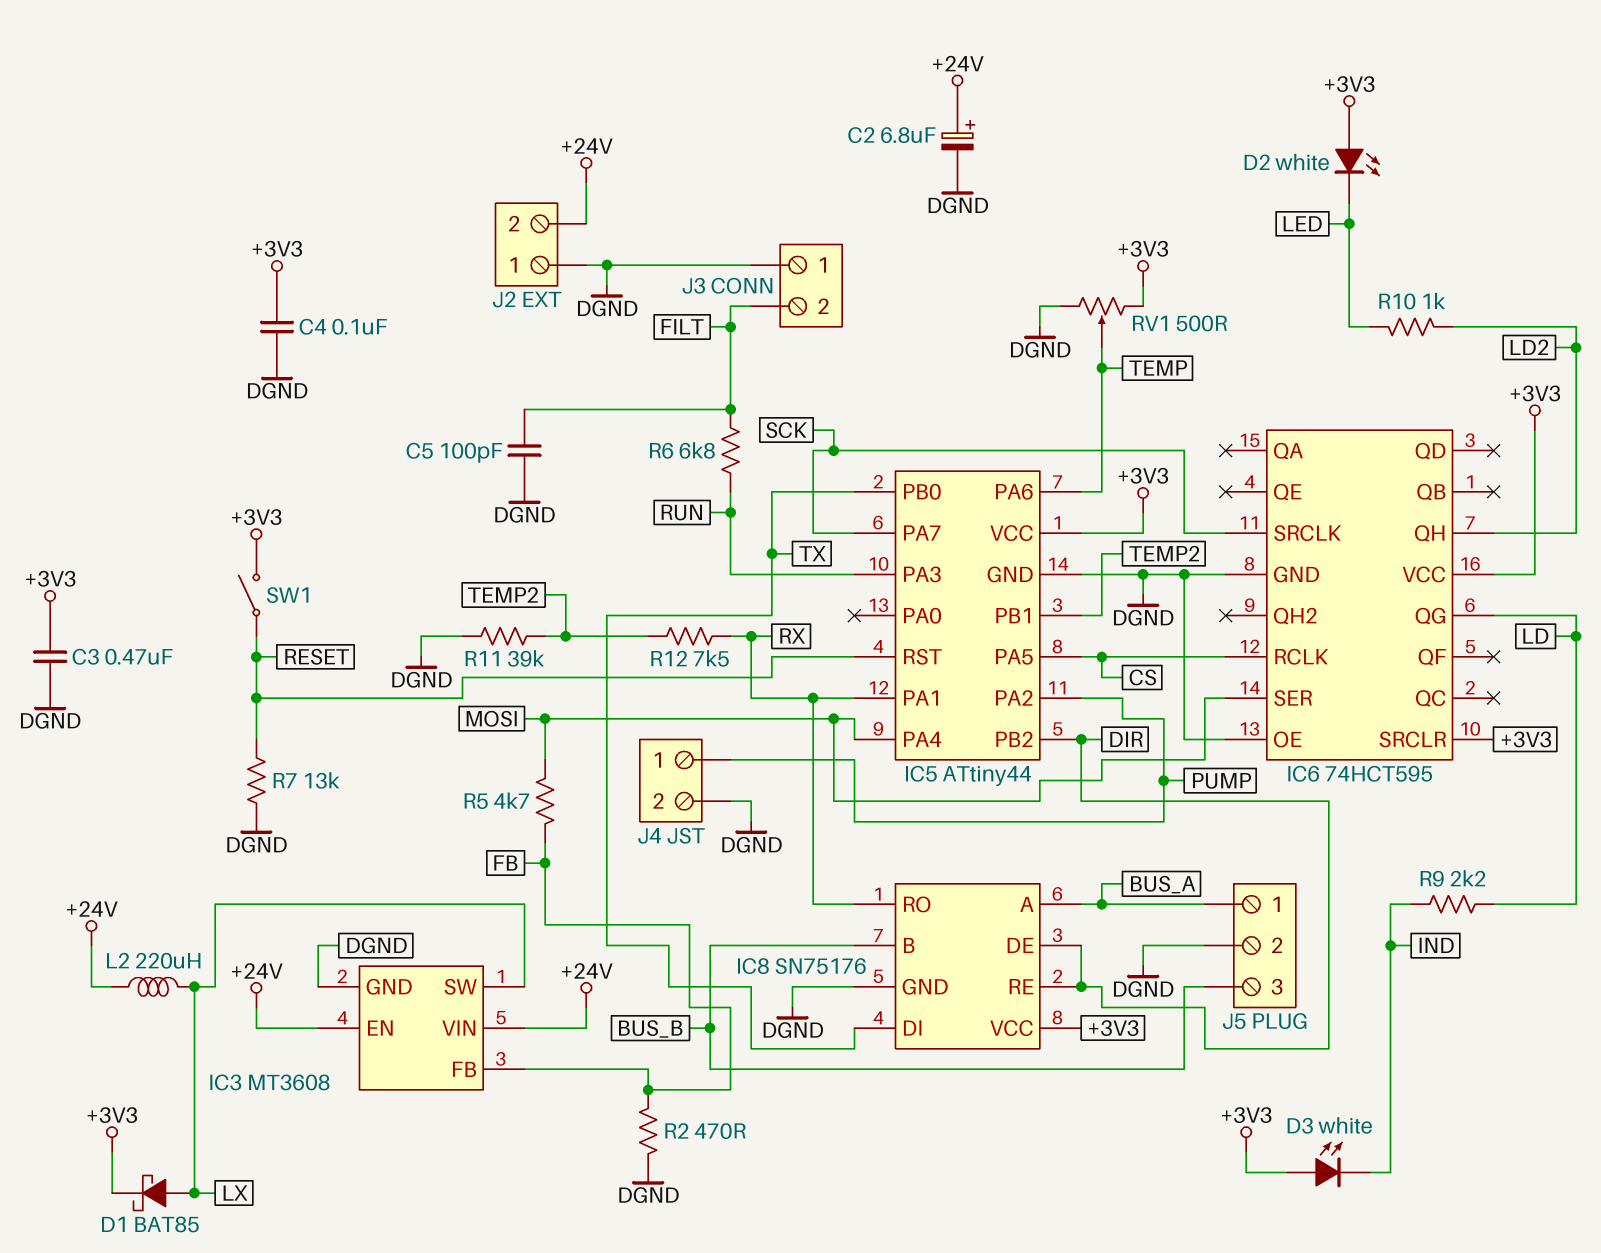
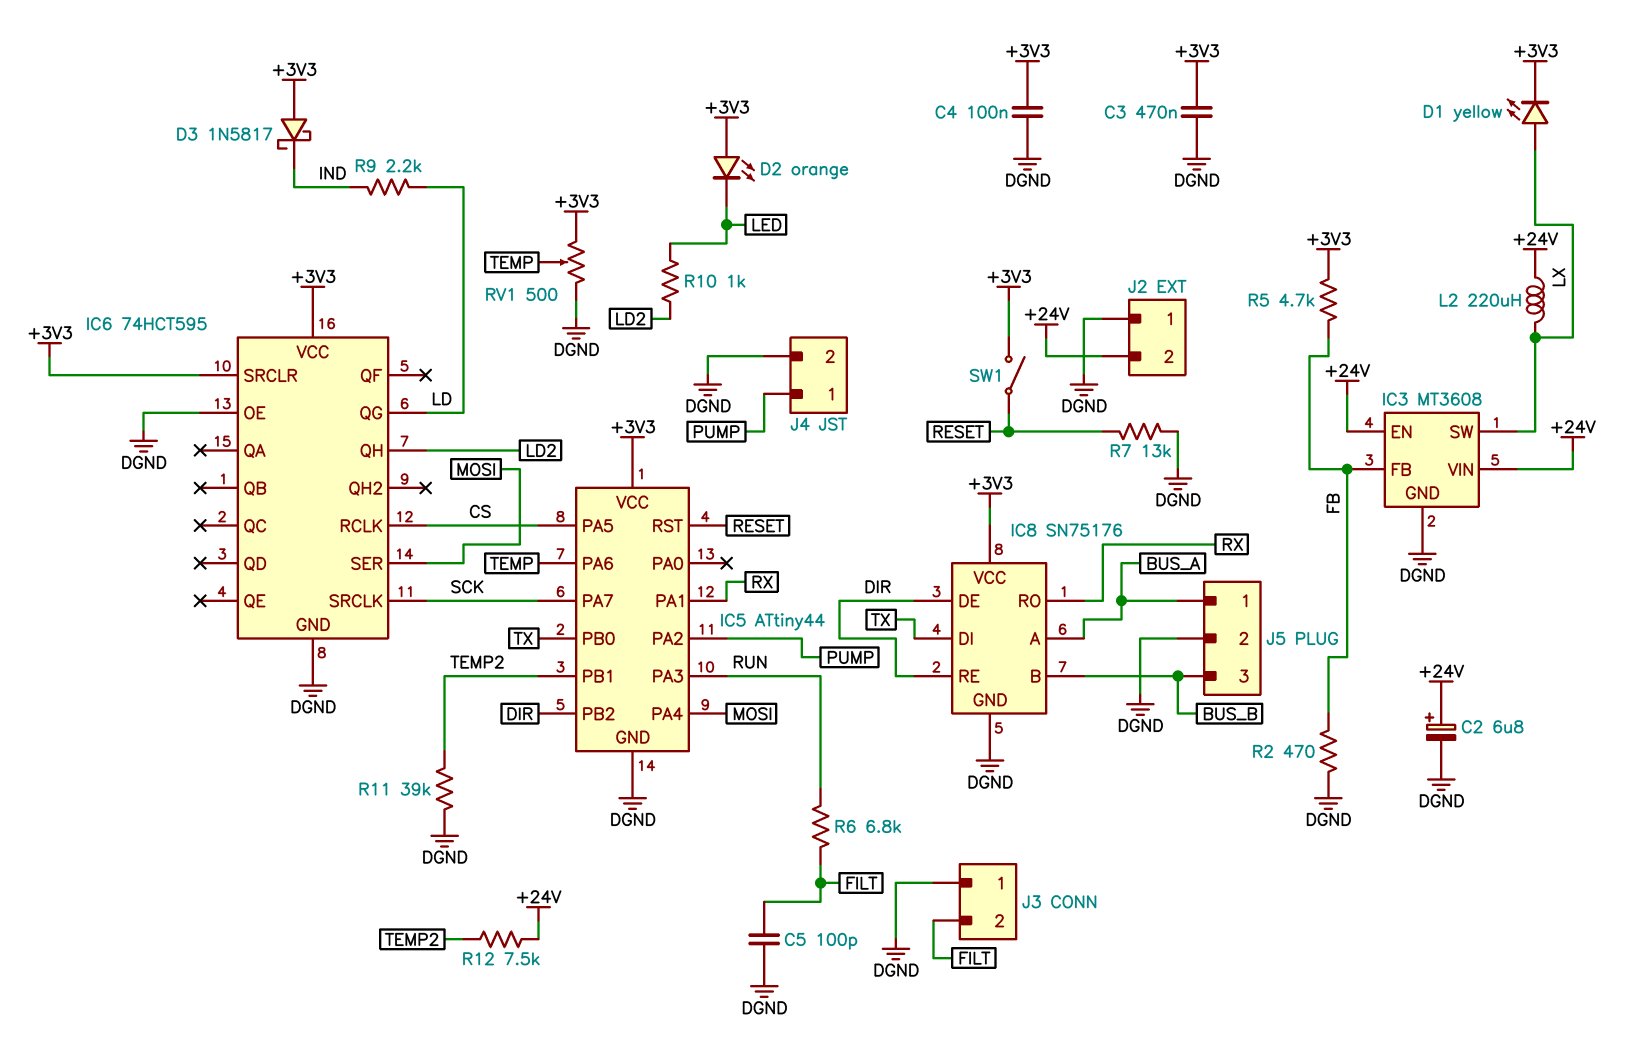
D1: schottky BAT85 (A LX, K +3V3) -> LED yellow (A LX, K +3V3)
D2: LED white (A +3V3, K LED) -> LED orange (A +3V3, K LED)
D3: LED white (A +3V3, K IND) -> schottky 1N5817 (A +3V3, K IND)
R5: 4.7k (FB, MOSI) -> 4.7k (+3V3, FB)
R12: 7.5k (RX, TEMP2) -> 7.5k (+24V, TEMP2)

